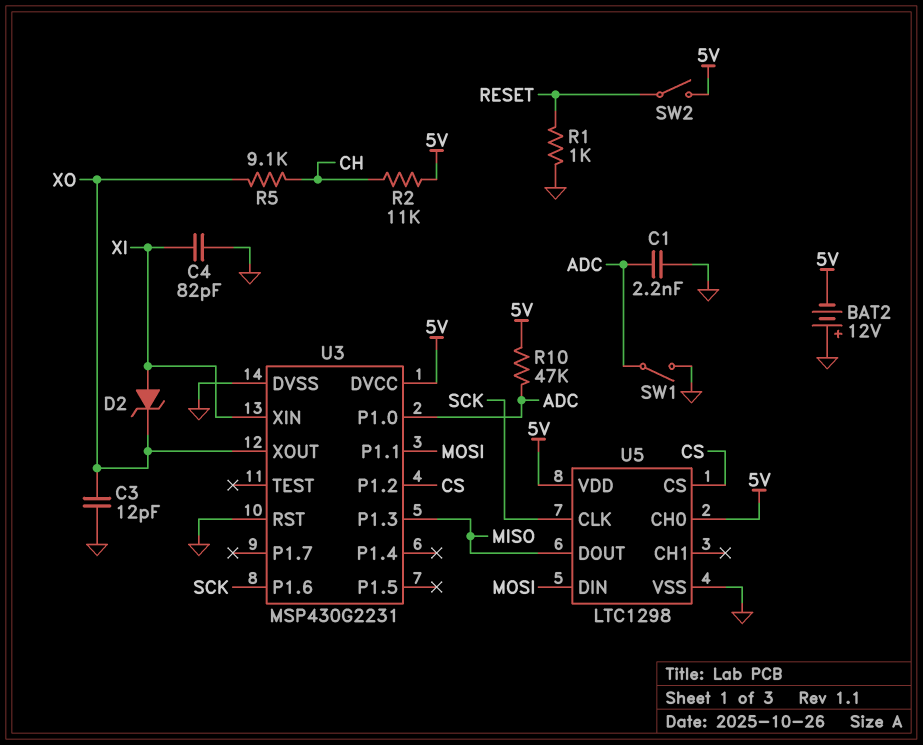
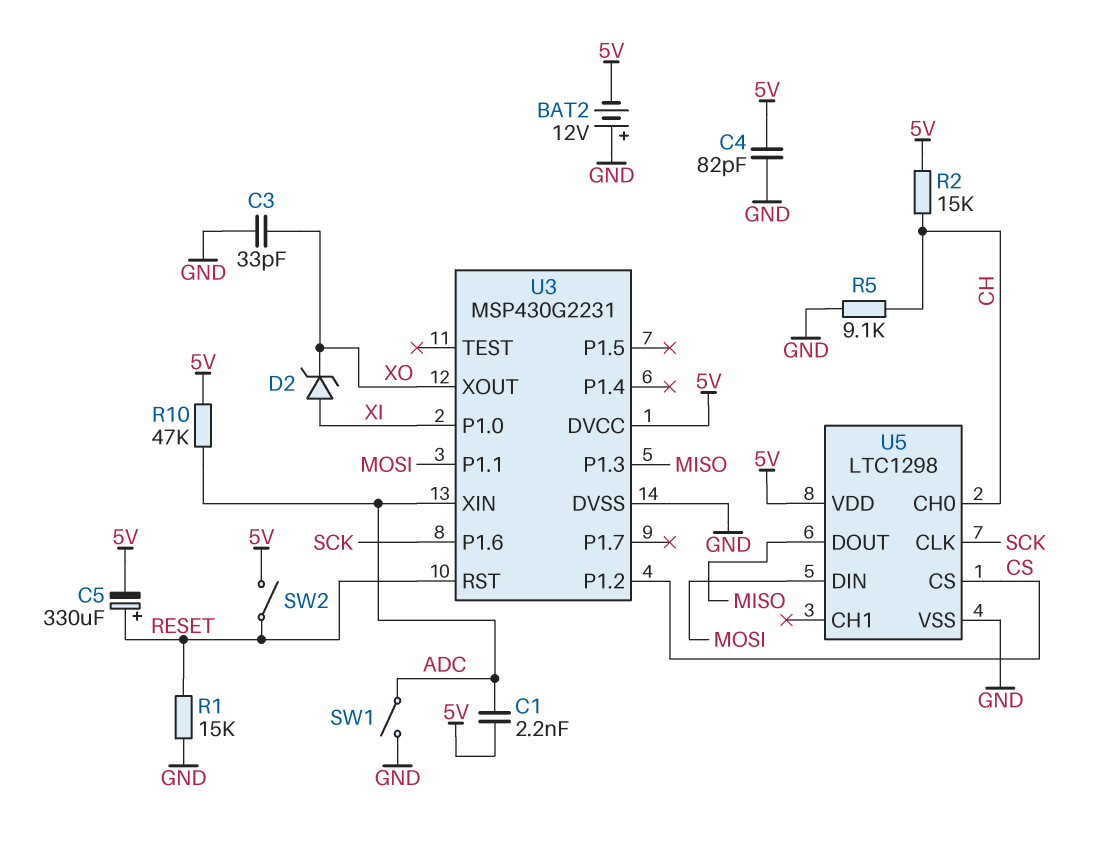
C1: 2.2nF (ADC, GND) -> 2.2nF (5V, ADC)
C3: 12pF (GND, XO) -> 33pF (GND, XO)
C4: 82pF (GND, XI) -> 82pF (5V, GND)
C5: none -> 330uF (plus RESET, minus 5V)
R1: 1k (GND, RESET) -> 15k (GND, RESET)
R2: 11k (5V, CH) -> 15k (5V, CH)
R5: 9.1k (CH, XO) -> 9.1k (CH, GND)
U3 pin P1.0: ADC -> XI
U3 pin RST: GND -> RESET
U3 pin XIN: XI -> ADC
U5 pin CH0: 5V -> CH

